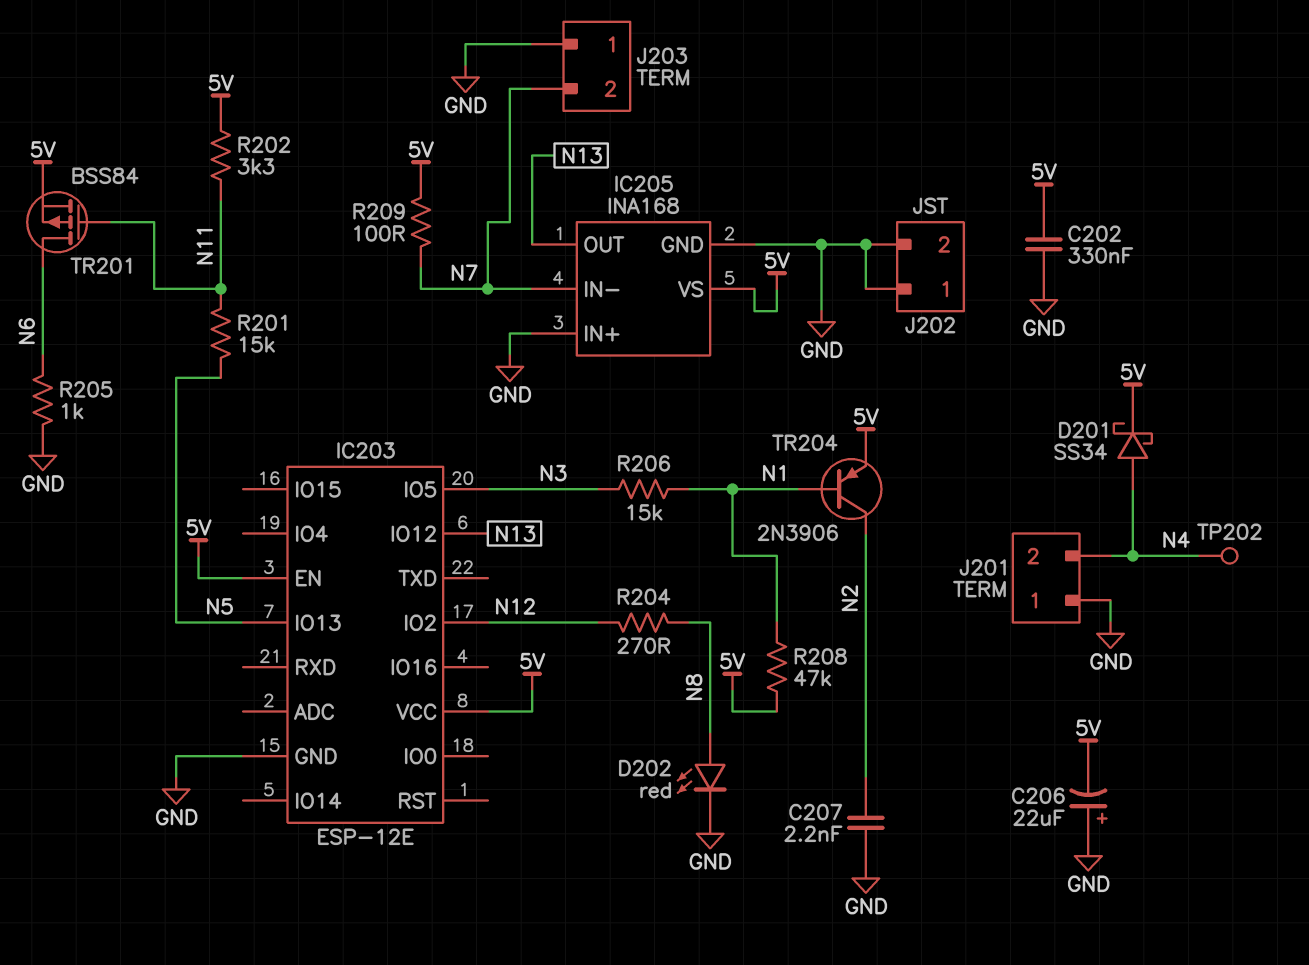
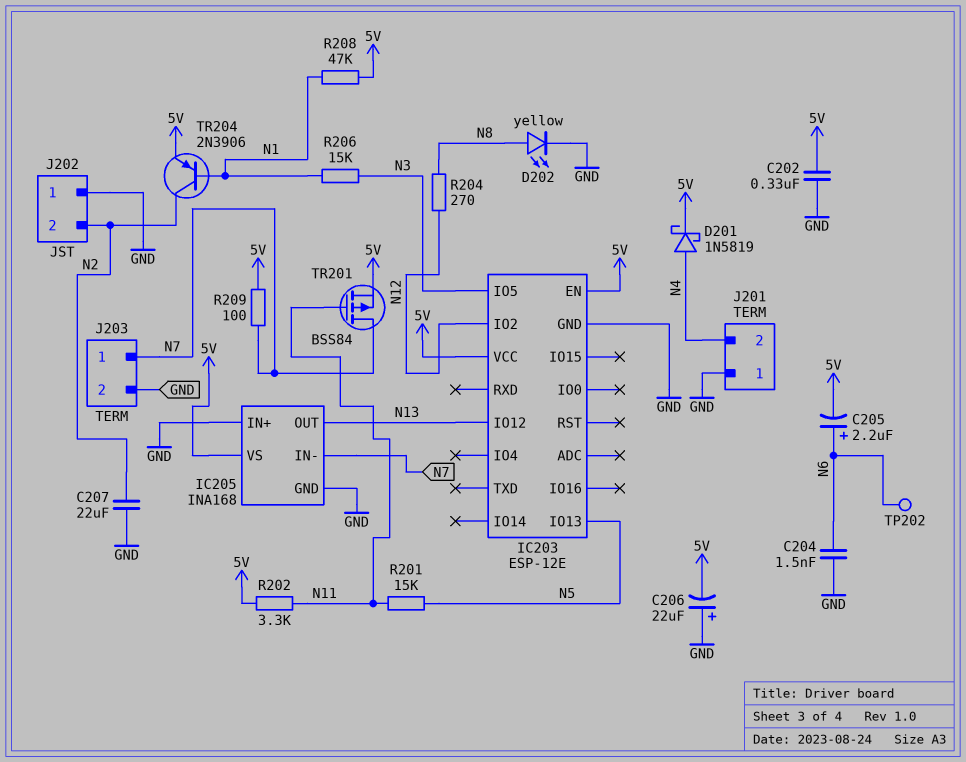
C204: none -> 1.5nF (GND, N6)
C205: none -> 2.2uF (plus N6, minus 5V)
C207: 2.2nF (GND, N2) -> 22uF (GND, N2)
D201: schottky SS34 (A N4, K 5V) -> schottky 1N5819 (A N4, K 5V)
D202: LED red (A N8, K GND) -> LED yellow (A N8, K GND)
J202 pin 2: GND -> N2
J203 pin 1: GND -> N7
J203 pin 2: N7 -> GND
R205: 1k (GND, N6) -> none
TP202: test point (N4) -> test point (N6)
TR201: PMOS BSS84 (G N11, D N6, S 5V) -> PMOS BSS84 (G N11, D N7, S 5V)

